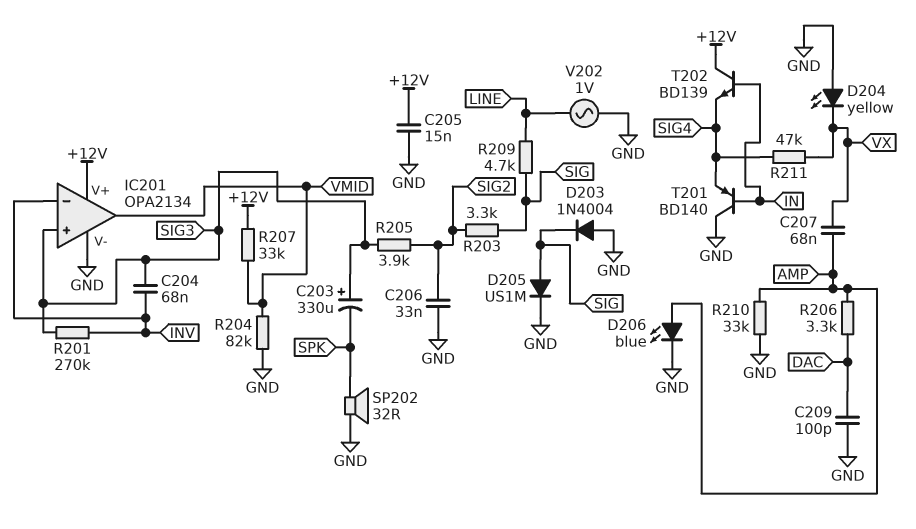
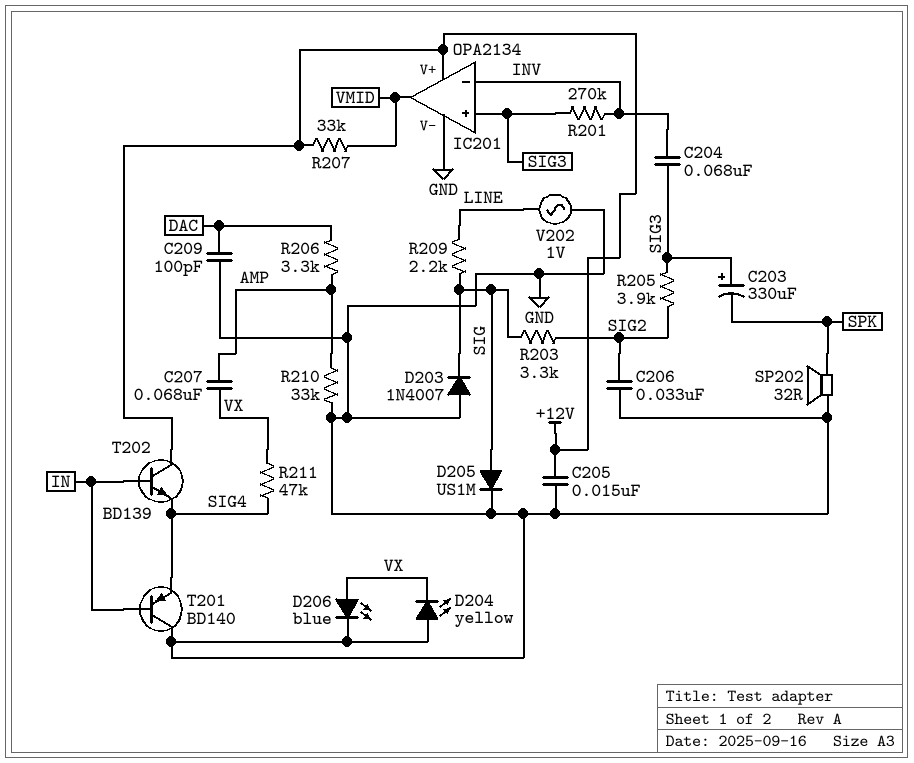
D203: diode 1N4004 (A GND, K SIG) -> diode 1N4007 (A GND, K SIG)
D206: LED blue (A AMP, K GND) -> LED blue (A VX, K GND)
R204: 82k (GND, VMID) -> none
R209: 4.7k (LINE, SIG) -> 2.2k (LINE, SIG)

